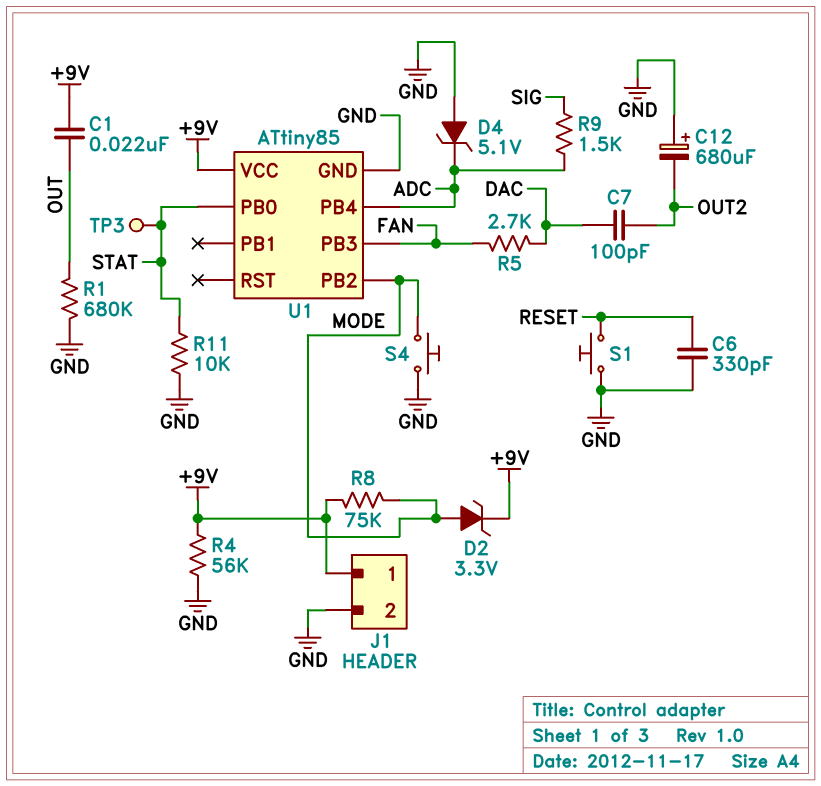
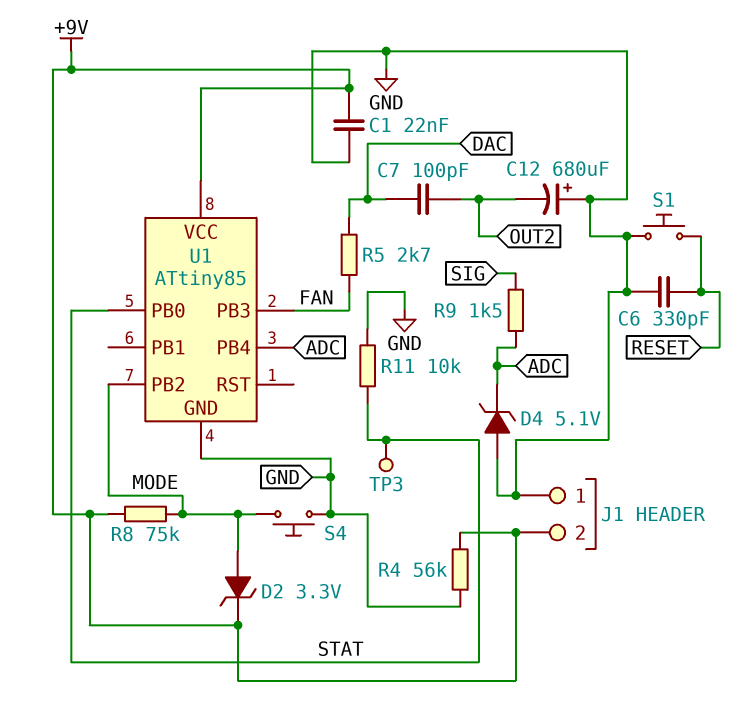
C1: 22nF (+9V, OUT) -> 22nF (+9V, GND)
J1 pin 1: +9V -> GND
J1 pin 2: GND -> +9V
R1: 680k (GND, OUT) -> none

